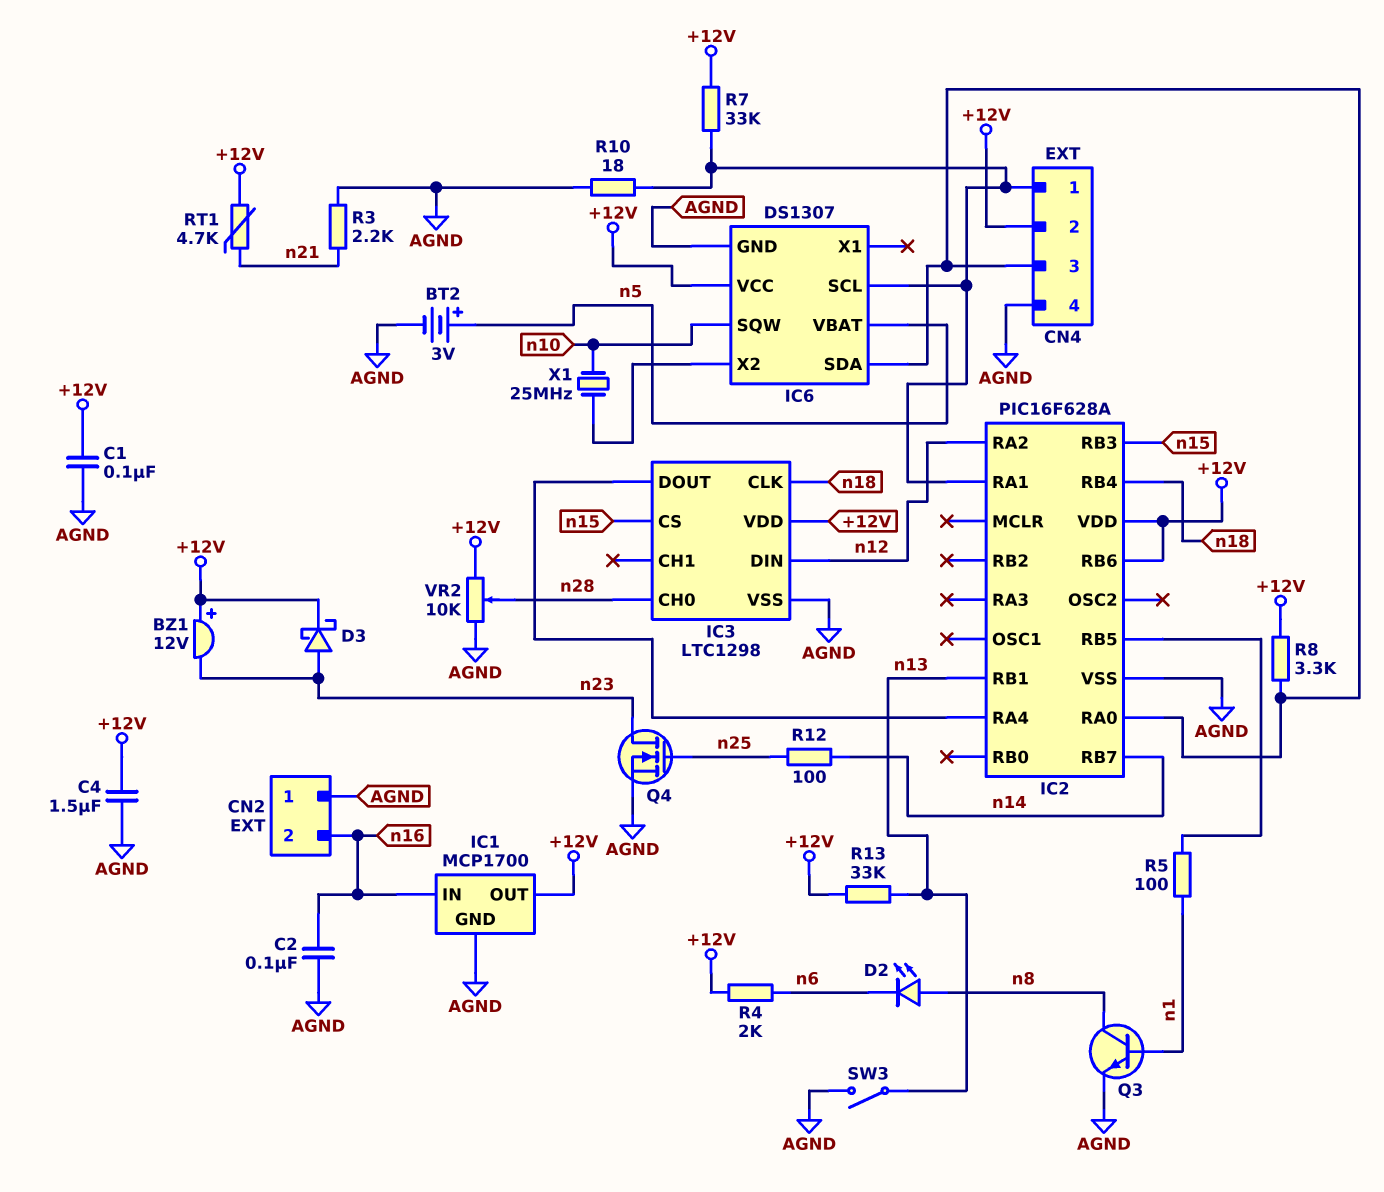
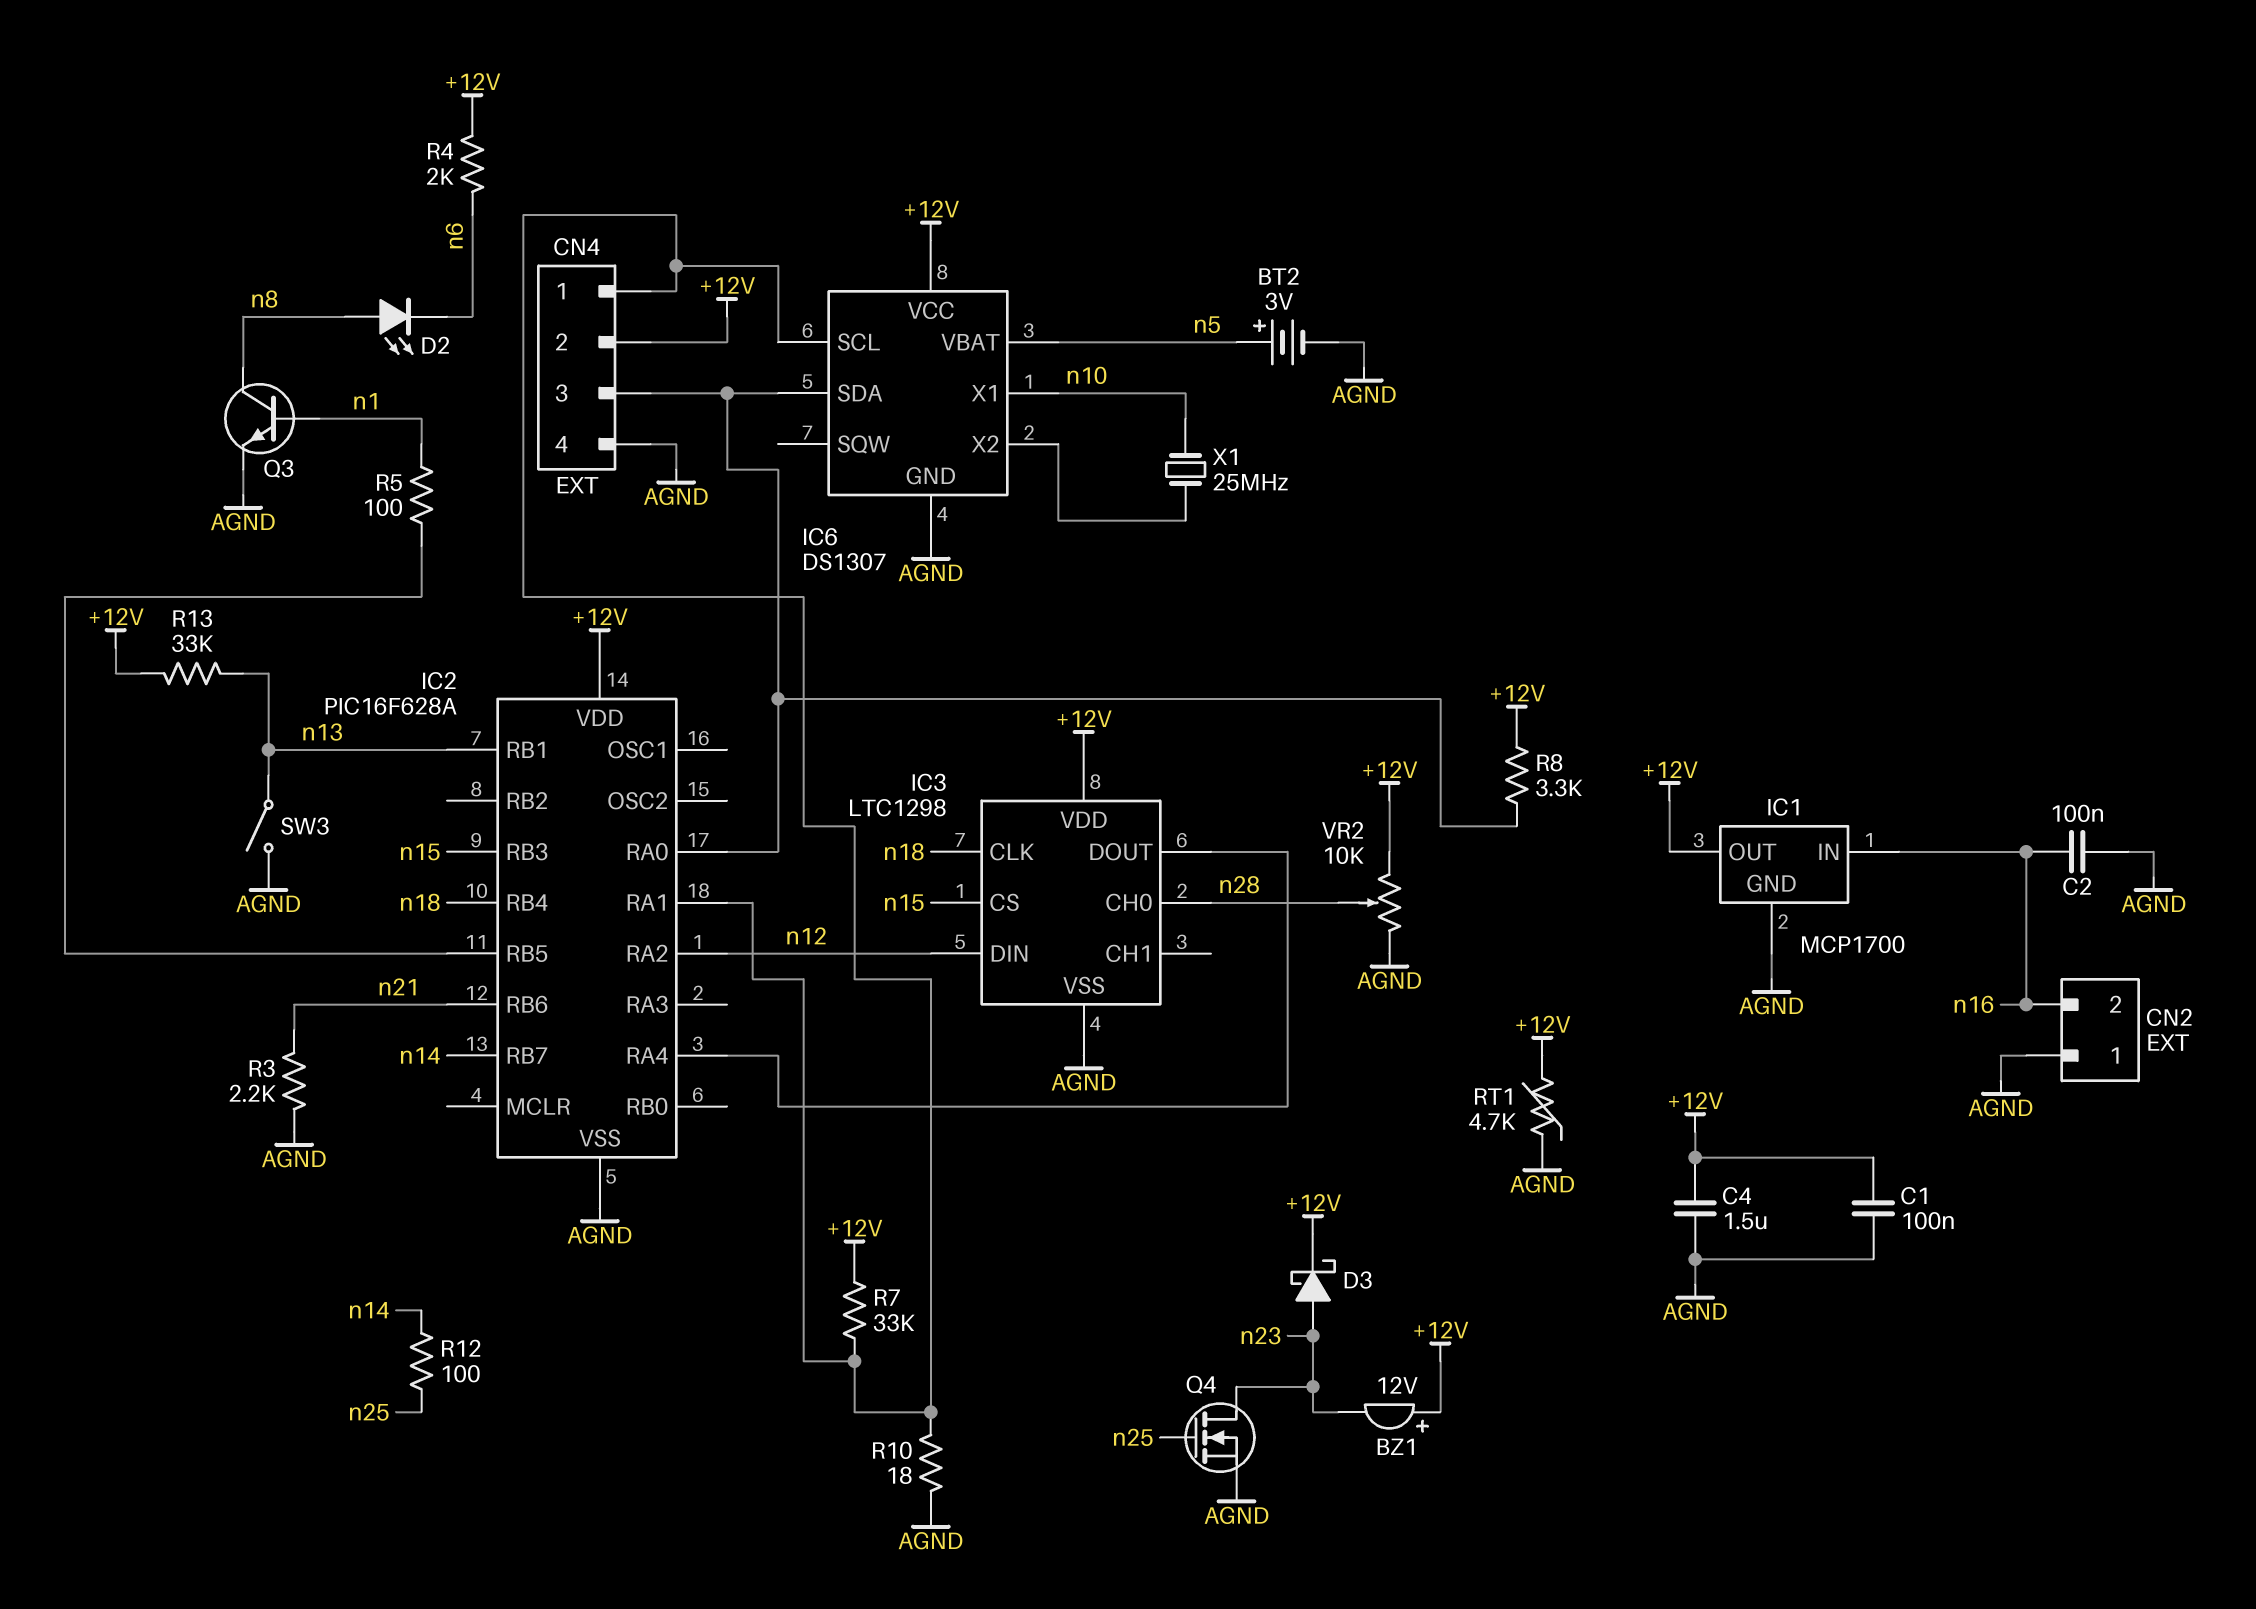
IC2 pin RB6: +12V -> n21
IC6 pin SQW: n10 -> none
IC6 pin X1: none -> n10
RT1: 4.7k (+12V, n21) -> 4.7k (+12V, AGND)

